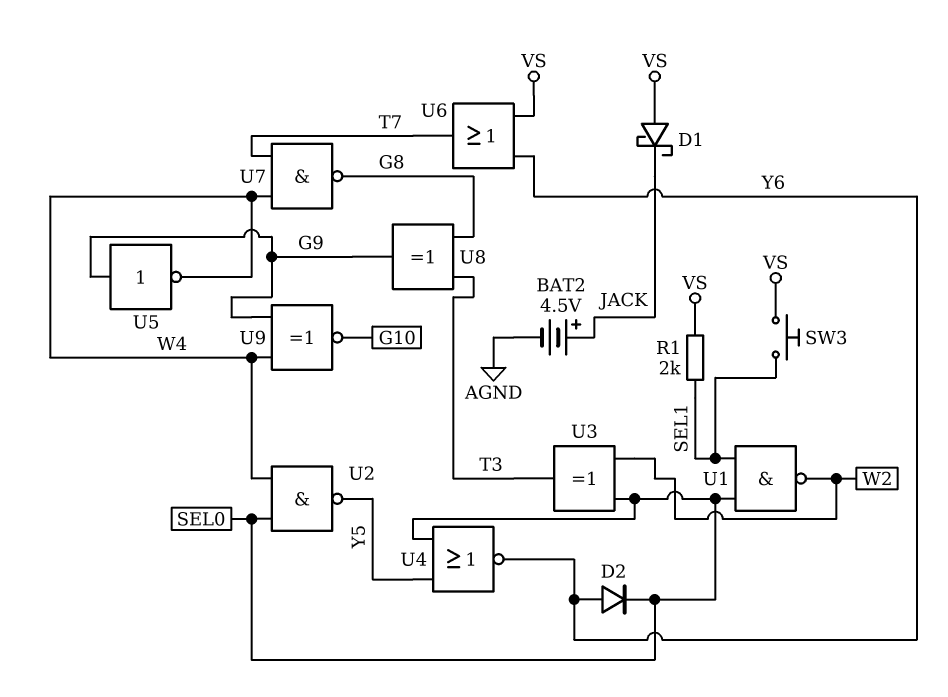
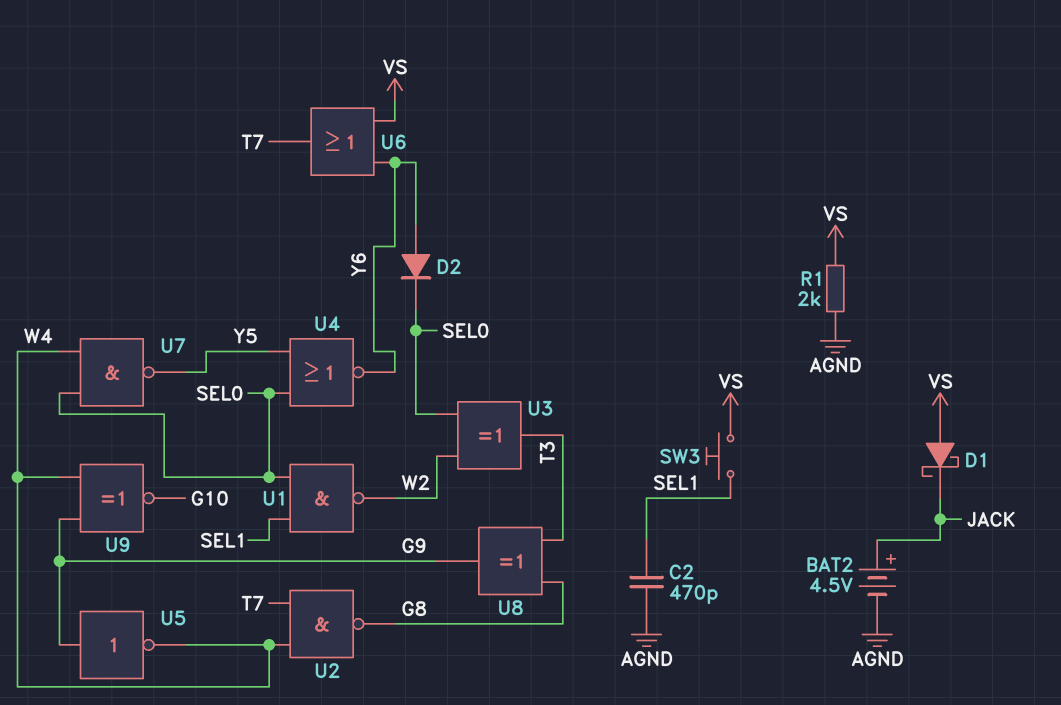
C2: none -> 470pF (AGND, SEL1)
R1: 2k (SEL1, VS) -> 2k (AGND, VS)
U2: NAND (in SEL0, in W4, out Y5) -> NAND (in T7, in W4, out G8)
U7: NAND (in T7, in W4, out G8) -> NAND (in SEL0, in W4, out Y5)

